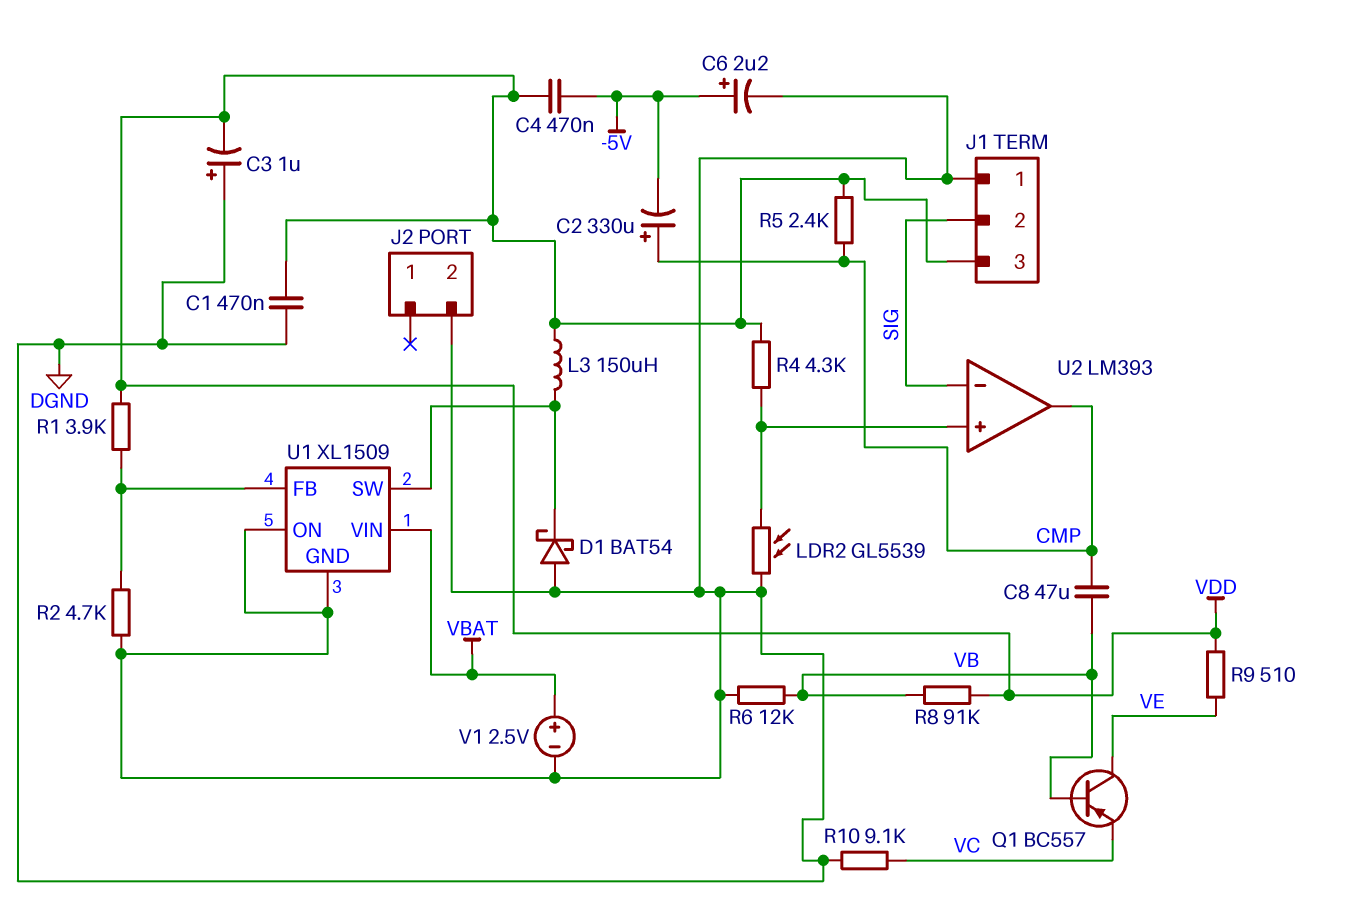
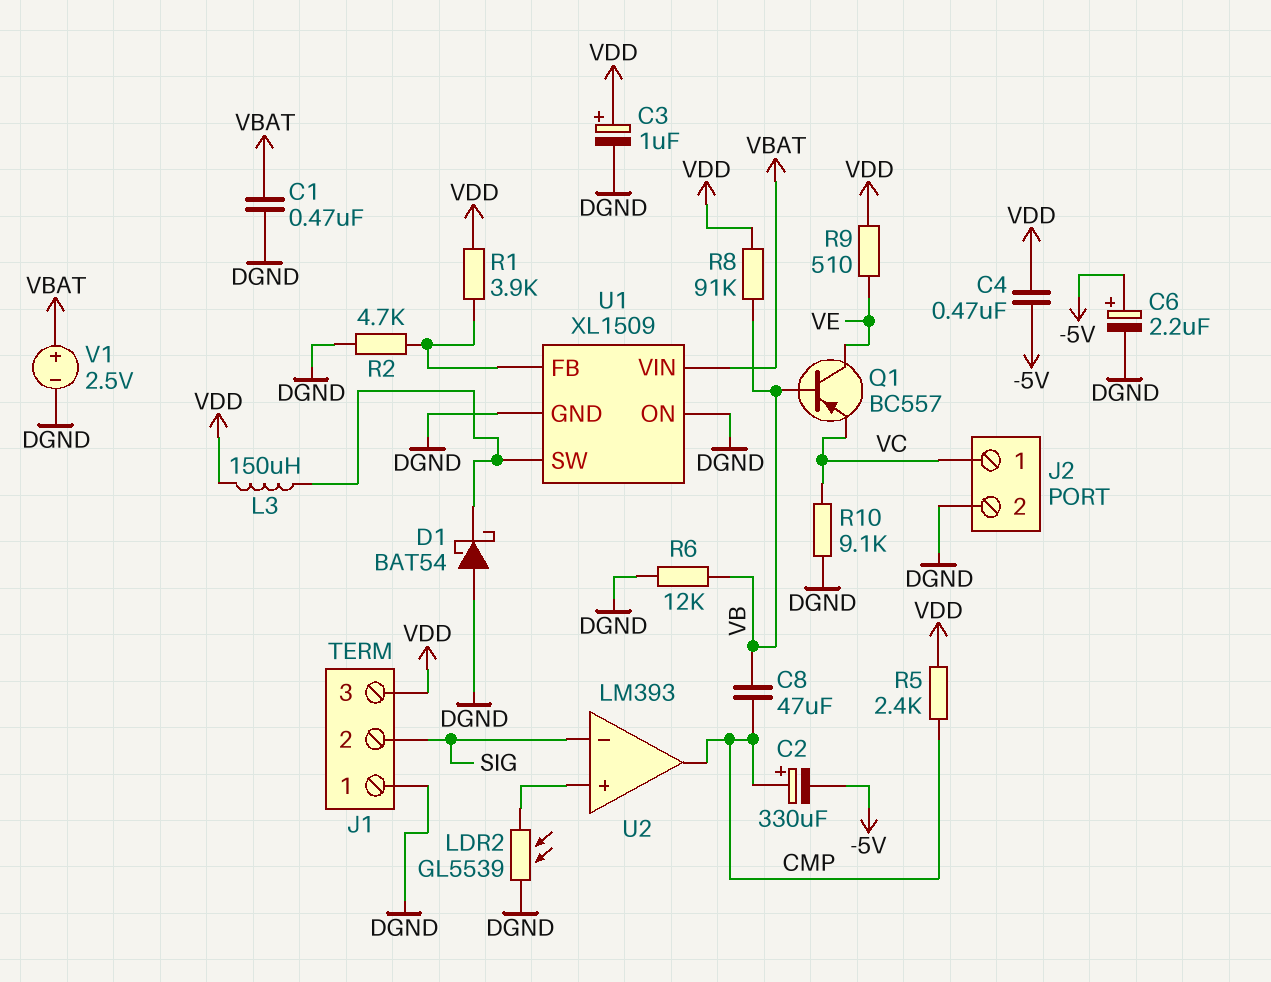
C1: 470nF (DGND, VDD) -> 470nF (DGND, VBAT)
C3: 1uF (plus DGND, minus VDD) -> 1uF (plus VDD, minus DGND)
J2 pin 1: none -> VC
R4: 4.3k (U2/in+, VDD) -> none

